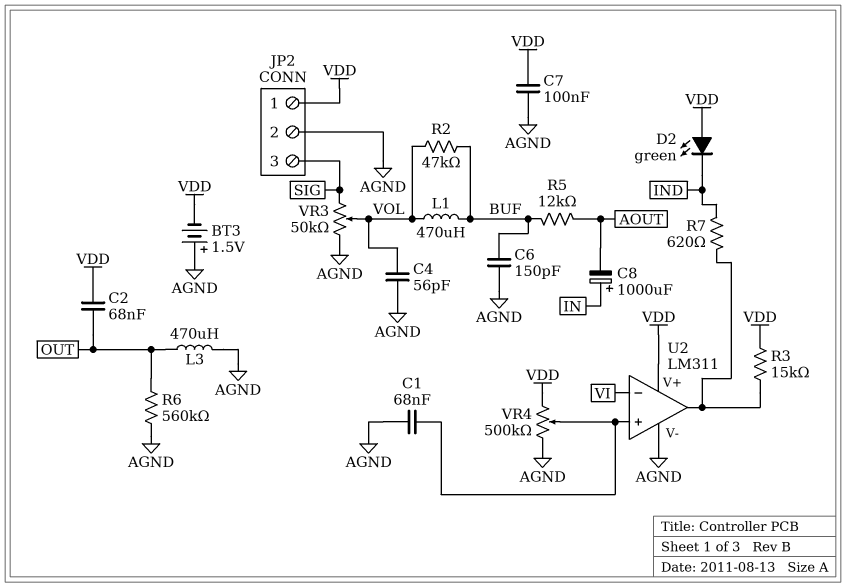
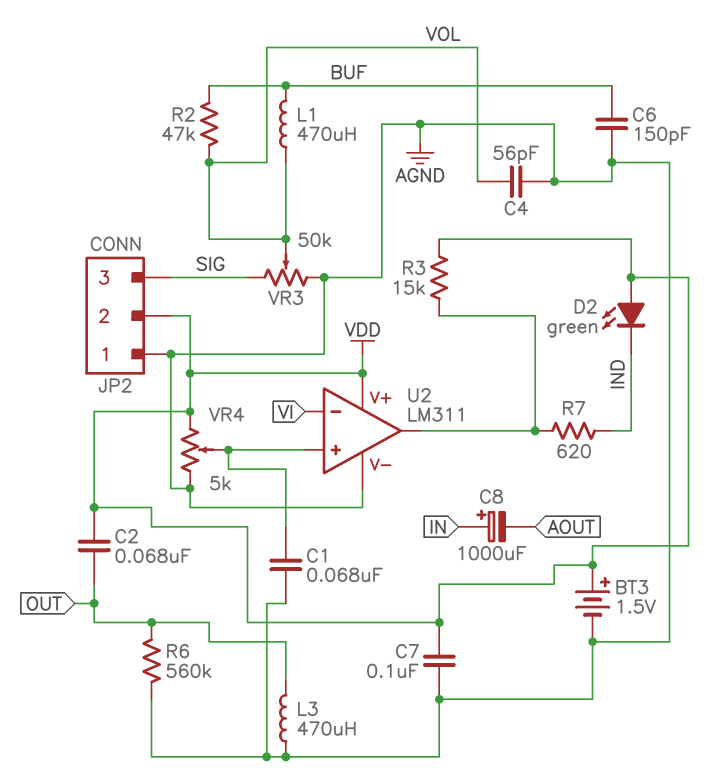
BT3: 1.5V (plus AGND, minus VDD) -> 1.5V (plus VDD, minus AGND)
JP2 pin 1: VDD -> AGND
JP2 pin 2: AGND -> VDD
R5: 12k (AOUT, BUF) -> none
VR4: 500k (AGND, VDD, wiper U2/in+) -> 5k (AGND, VDD, wiper U2/in+)

